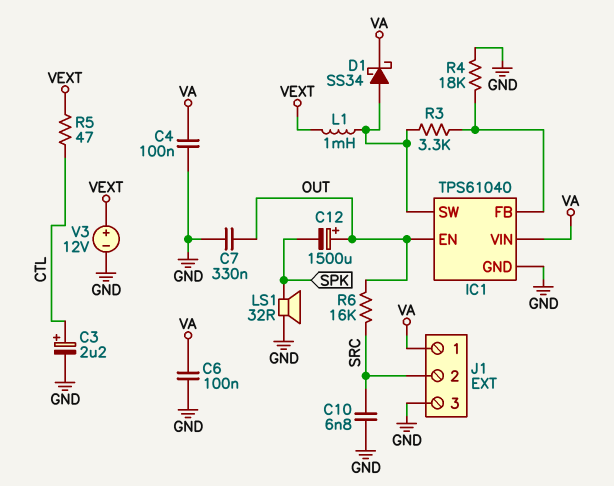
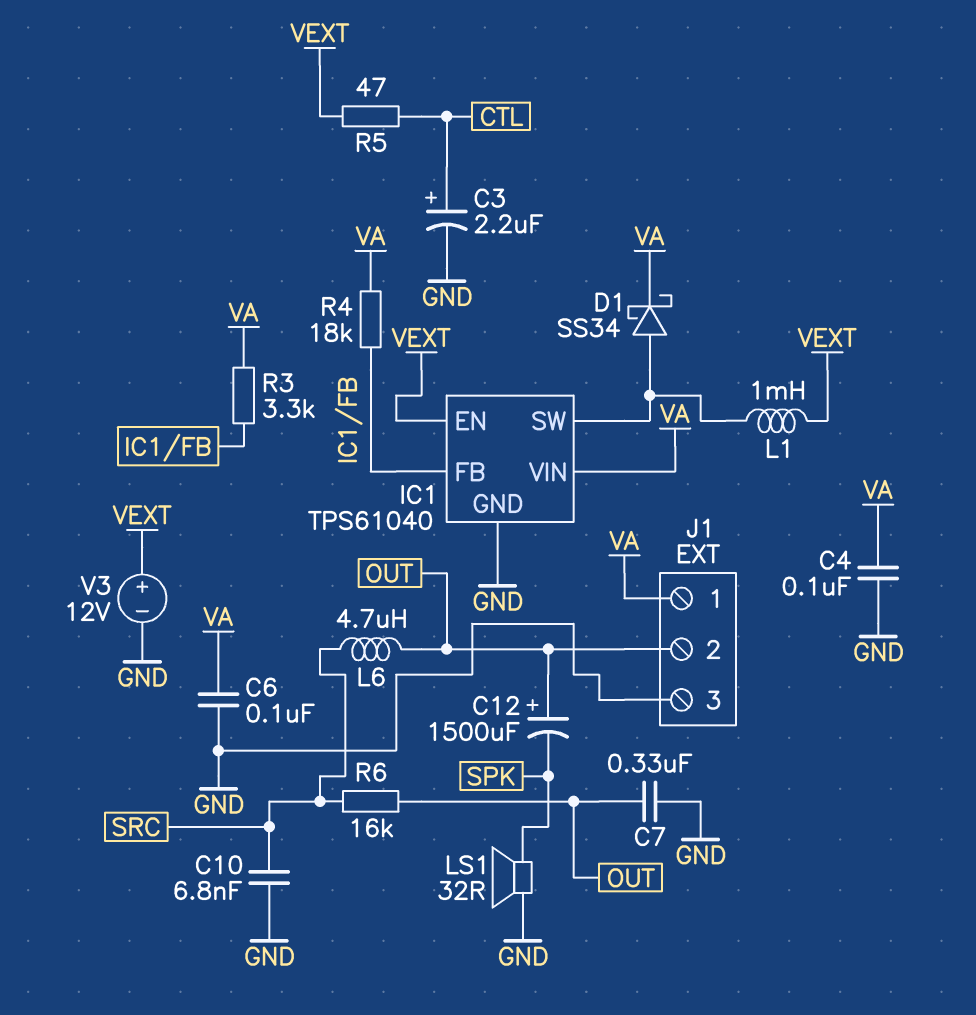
IC1 pin EN: OUT -> VEXT
J1 pin 2: SRC -> OUT
L6: none -> 4.7uH (OUT, SRC)
R3: 3.3k (IC1/FB, IC1/SW) -> 3.3k (IC1/FB, VA)
R4: 18k (GND, IC1/FB) -> 18k (IC1/FB, VA)

